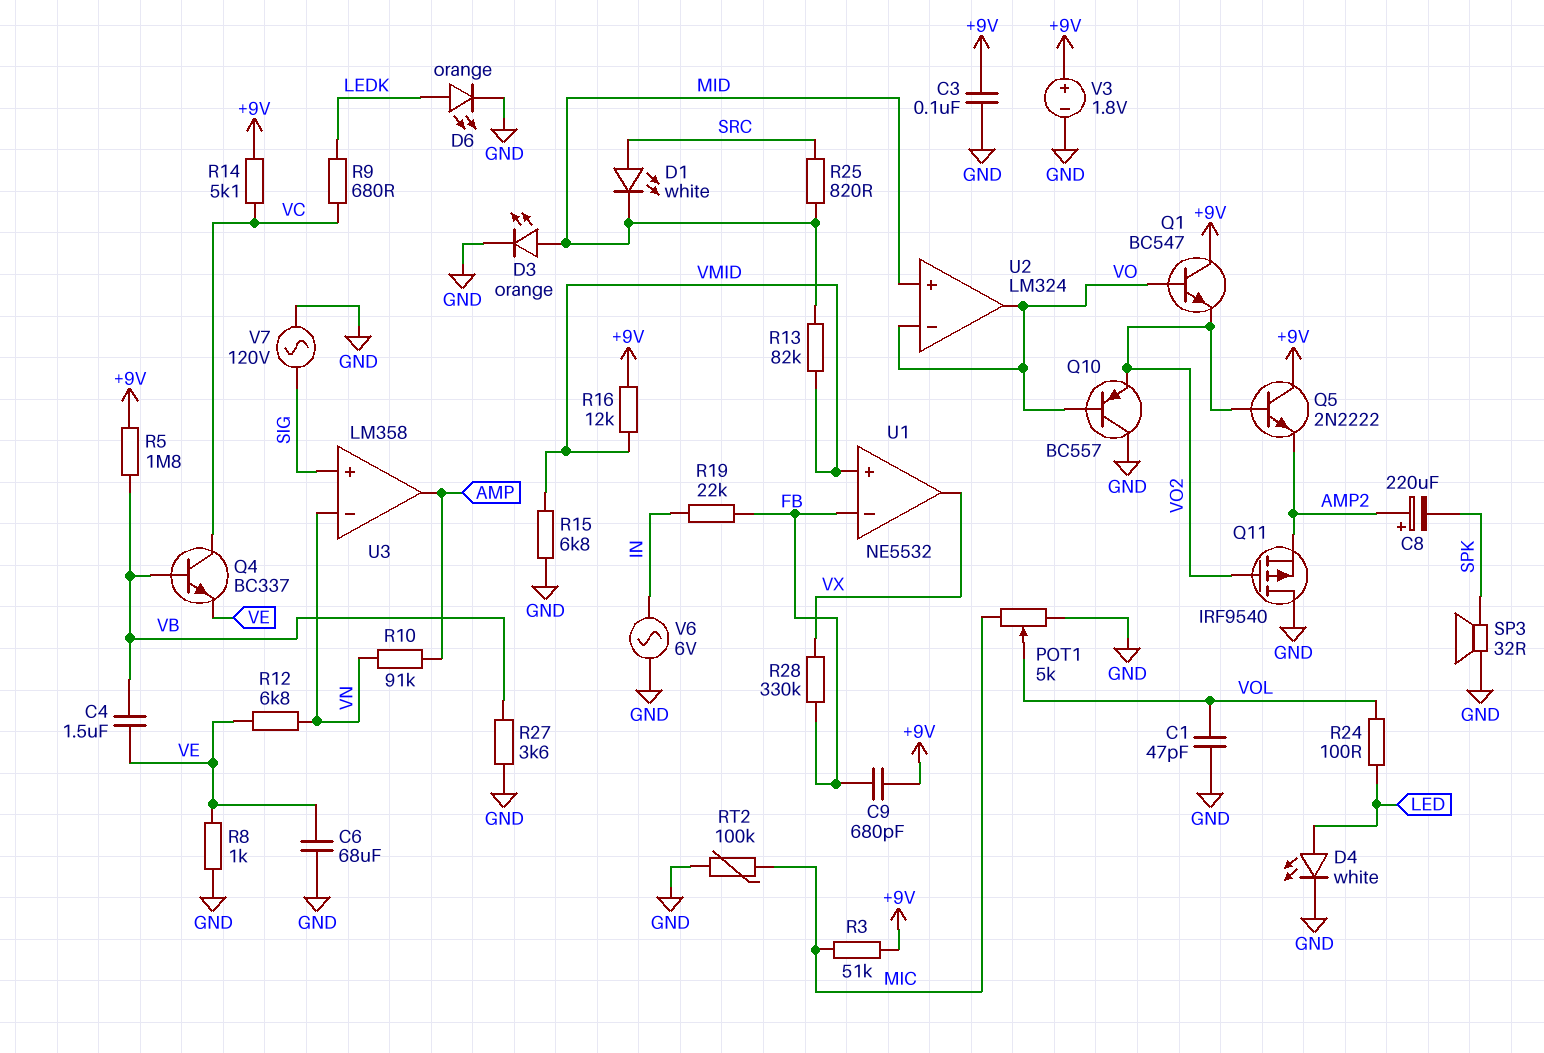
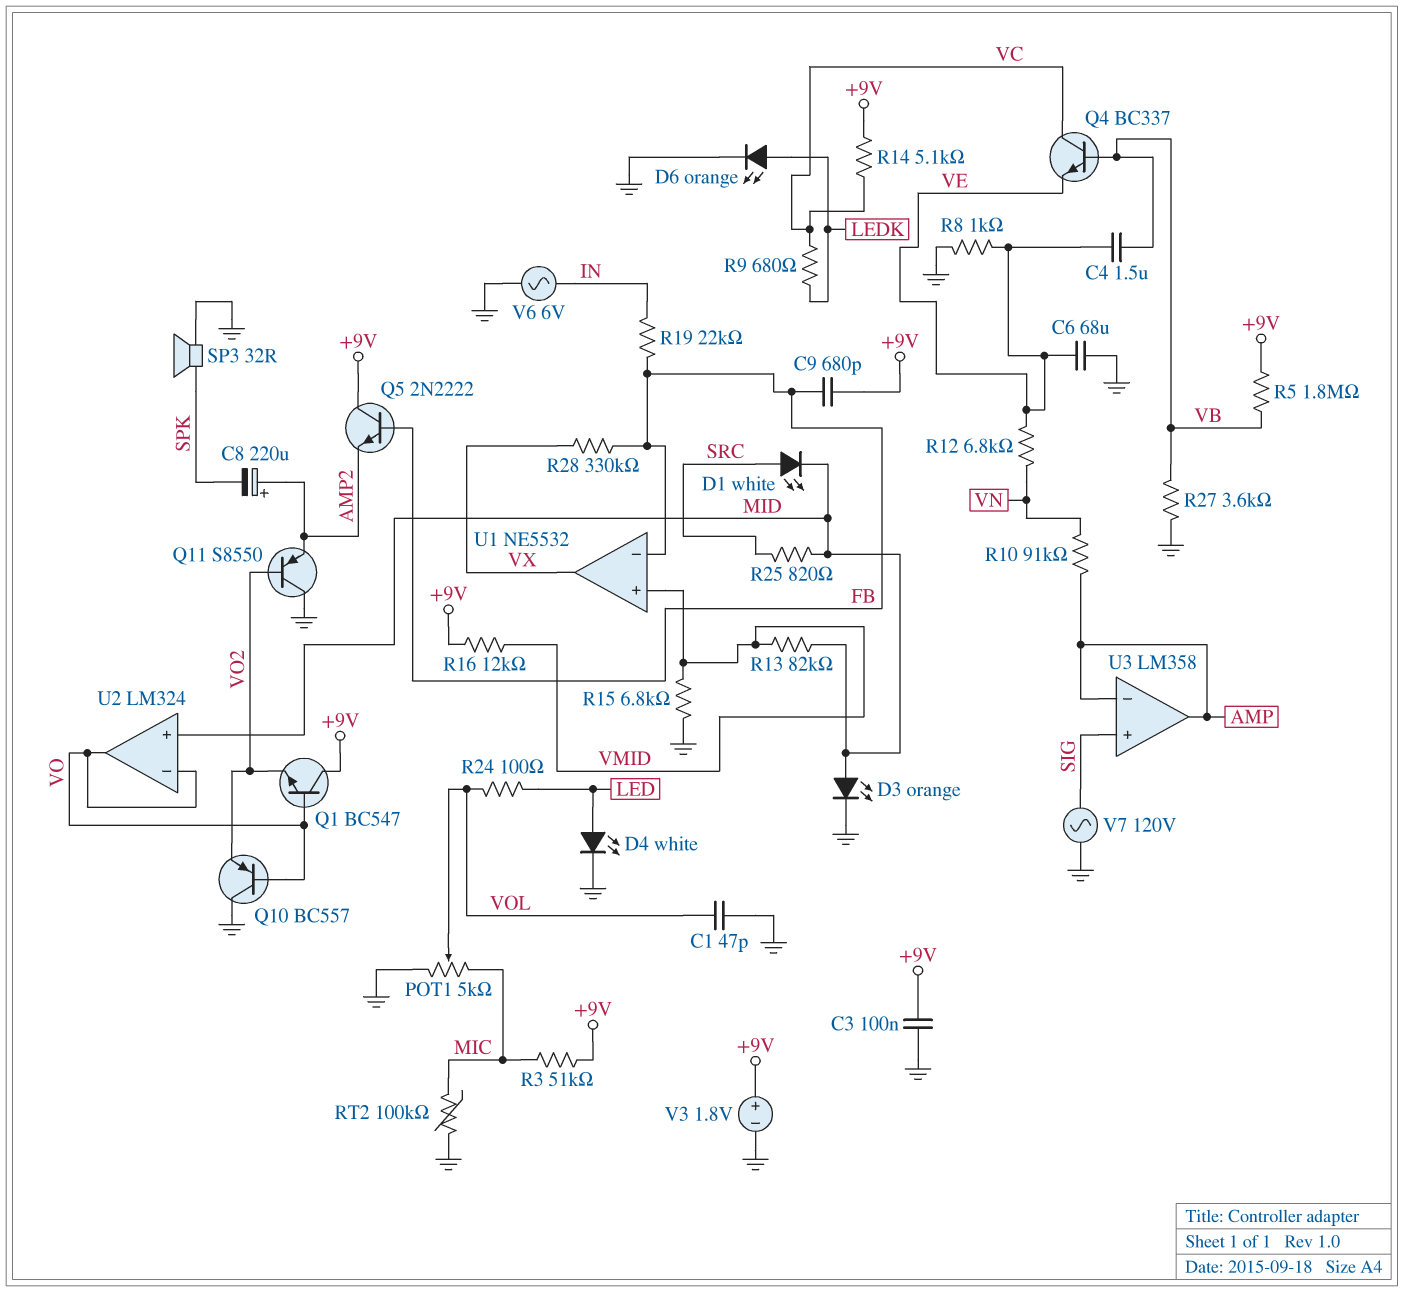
Q5: NPN 2N2222 (B VO2, C +9V, E AMP2) -> NPN 2N2222 (B FB, C +9V, E AMP2)
Q11: PMOS IRF9540 (G VO2, D GND, S AMP2) -> PNP S8550 (B VO2, C GND, E AMP2)
U3 pin in-: VN -> AMP

